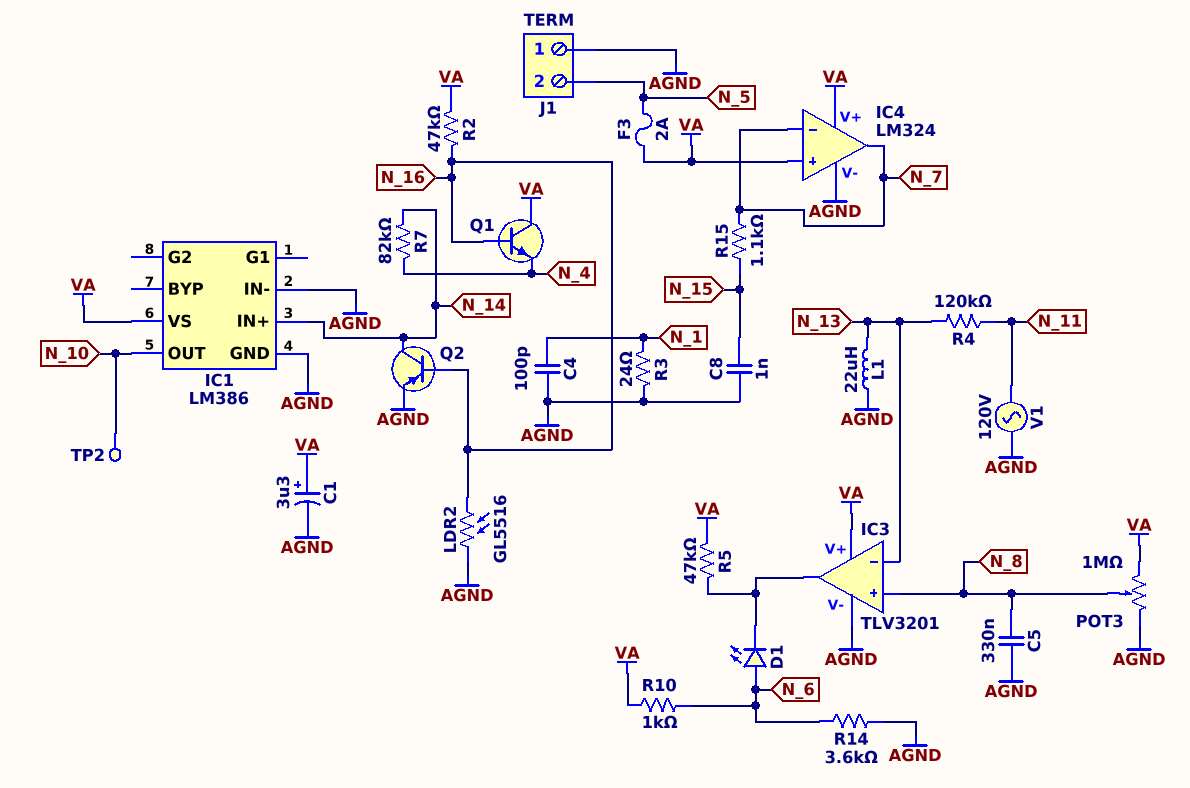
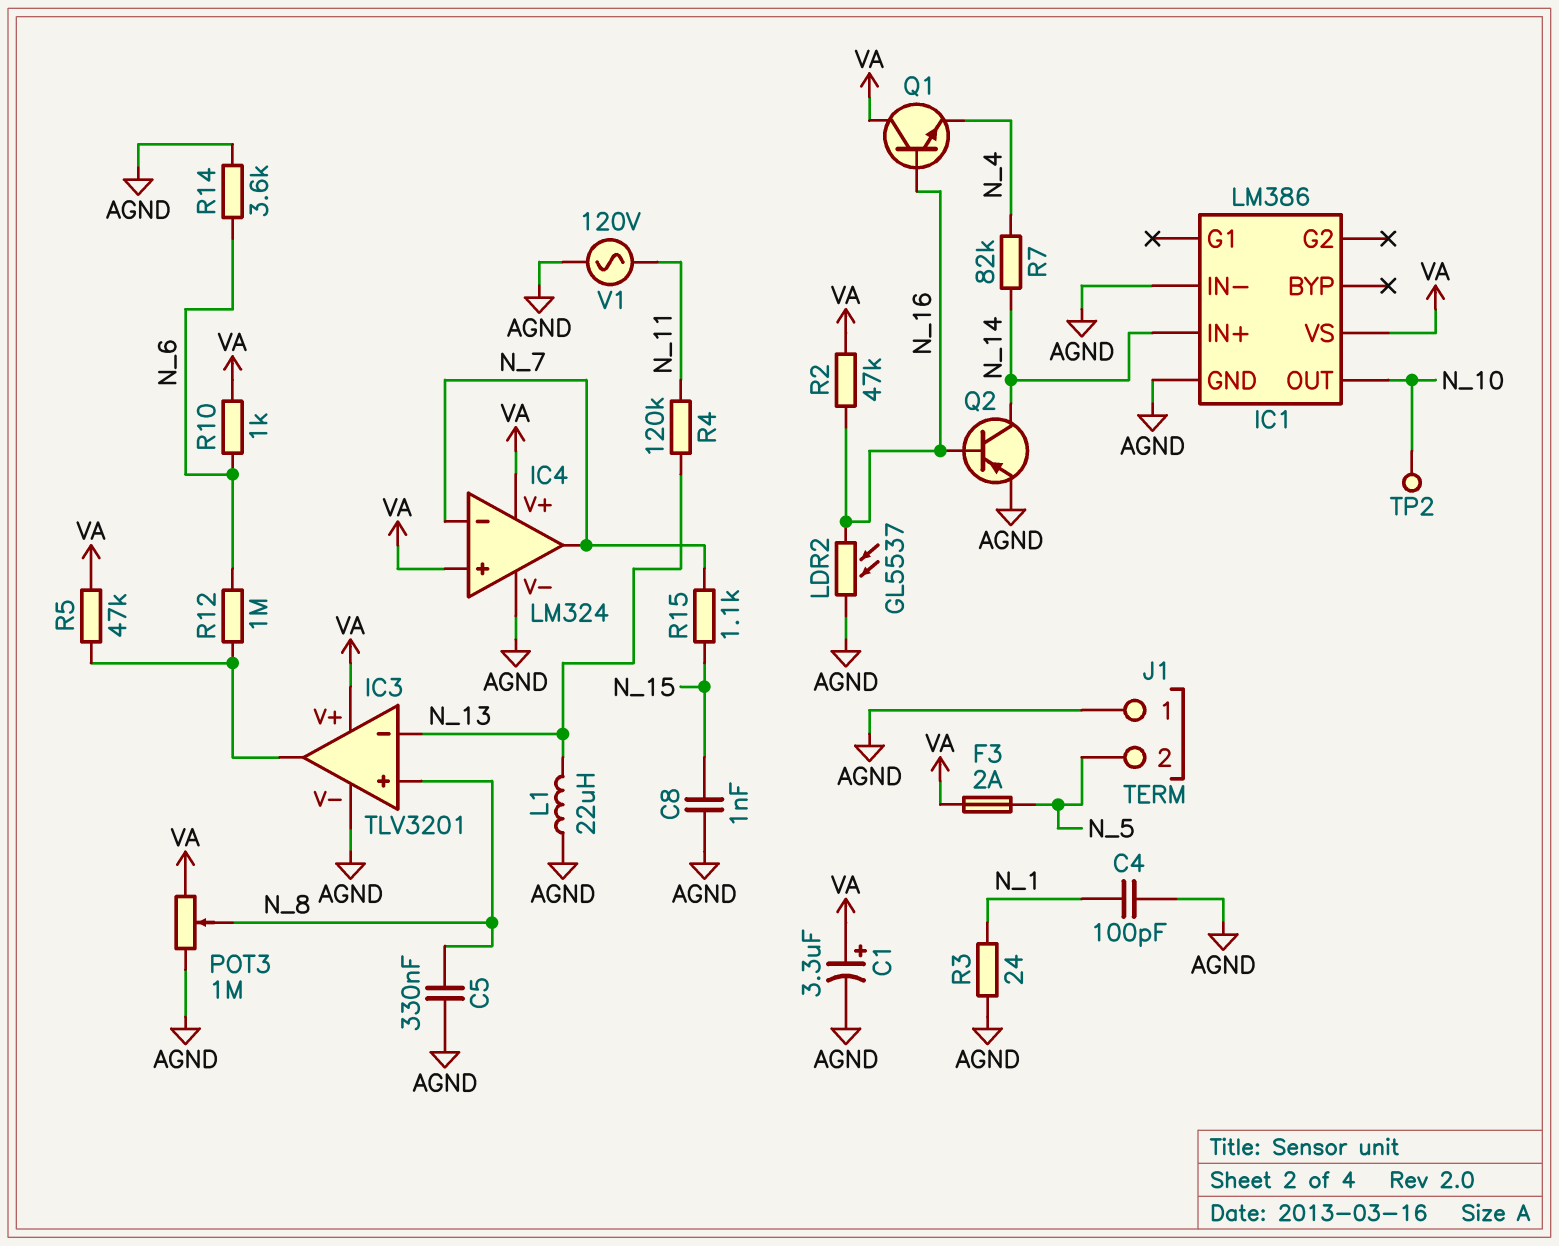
D1: LED (A N_6, K IC3/out) -> none
LDR2: GL5516 (AGND, N_16) -> GL5537 (AGND, N_16)
R12: none -> 1M (IC3/out, N_6)

